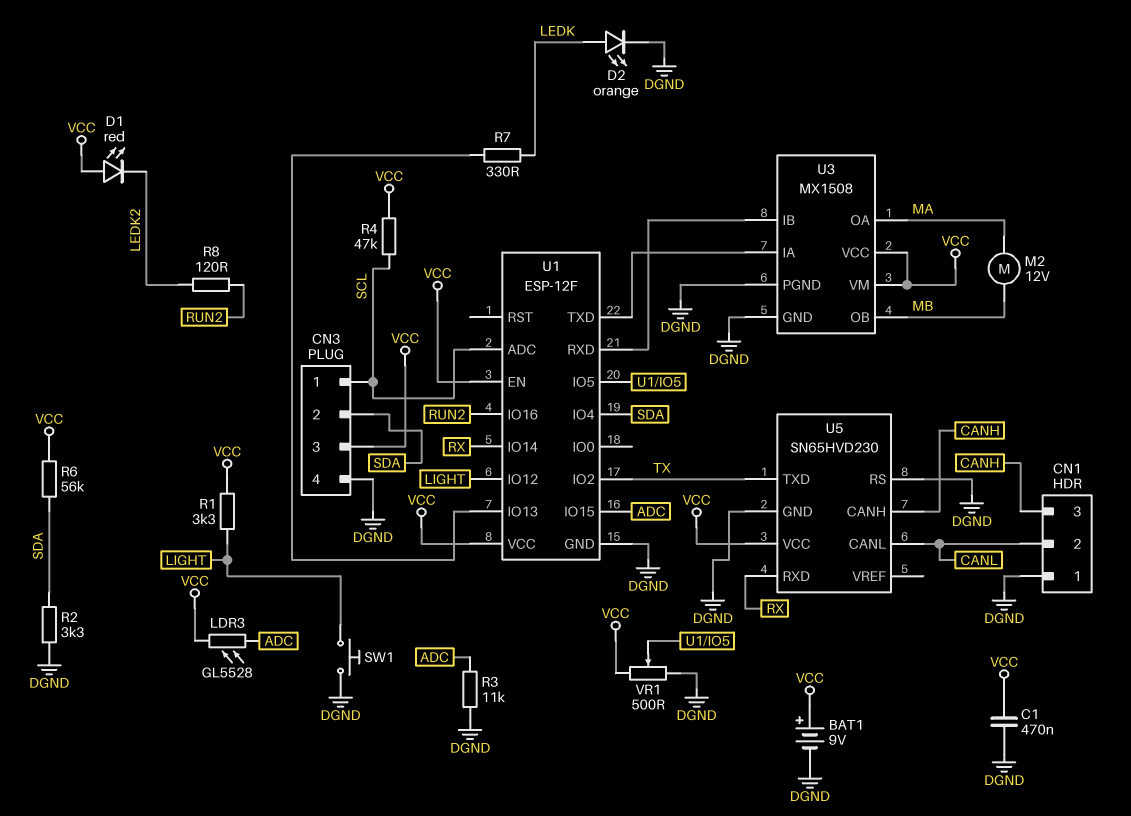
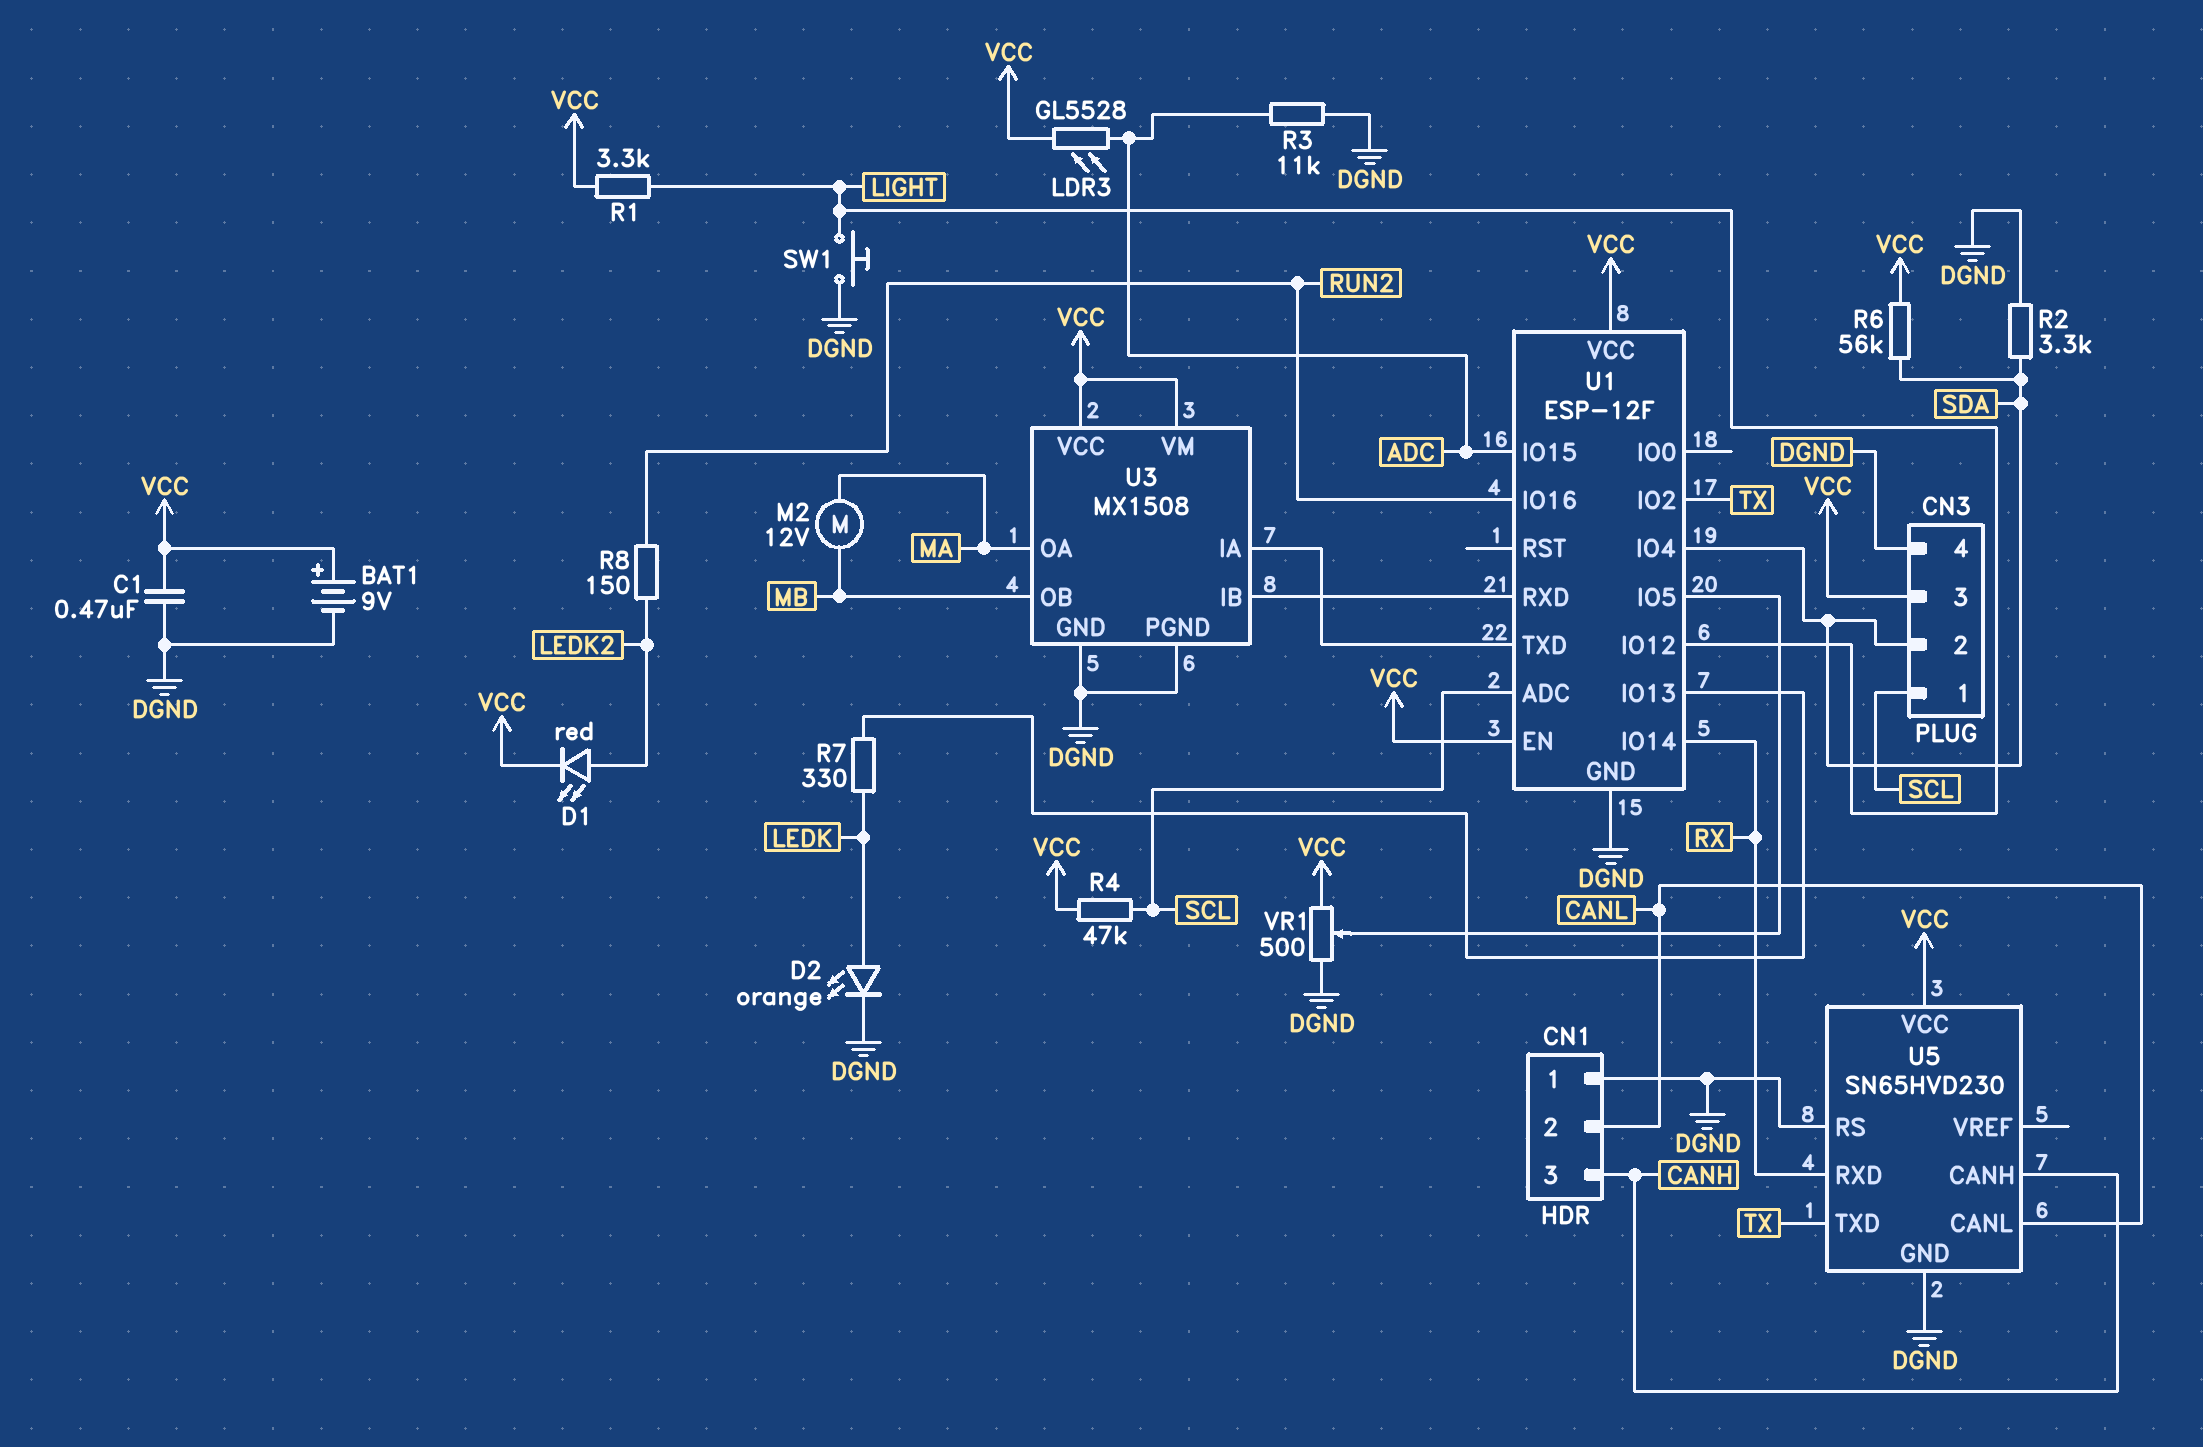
D1: LED red (A VCC, K LEDK2) -> LED red (A LEDK2, K VCC)
R8: 120 (LEDK2, RUN2) -> 150 (LEDK2, RUN2)

